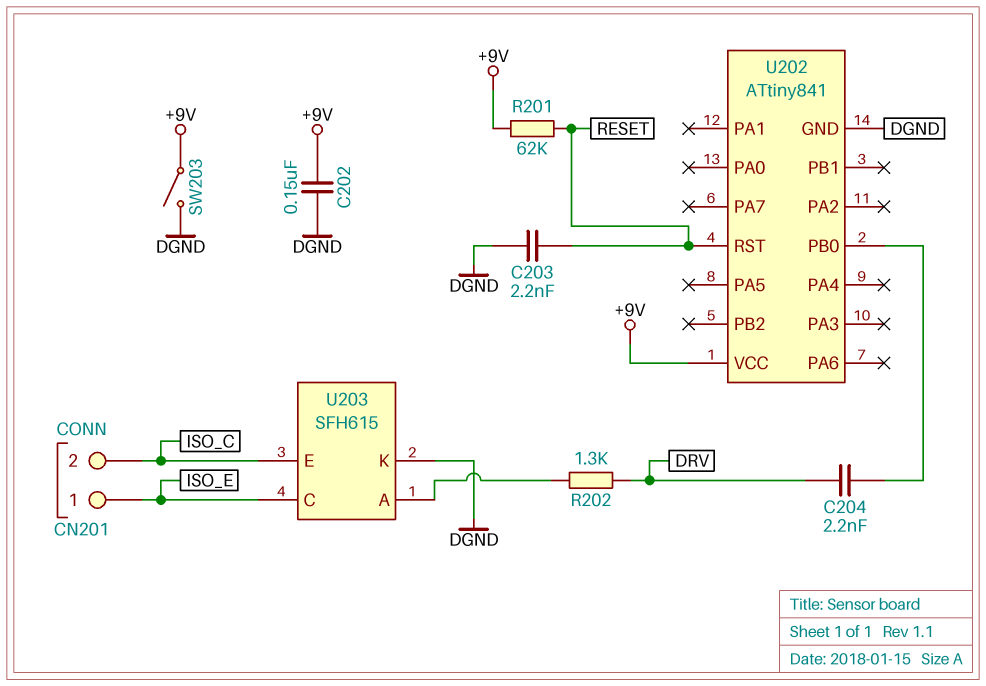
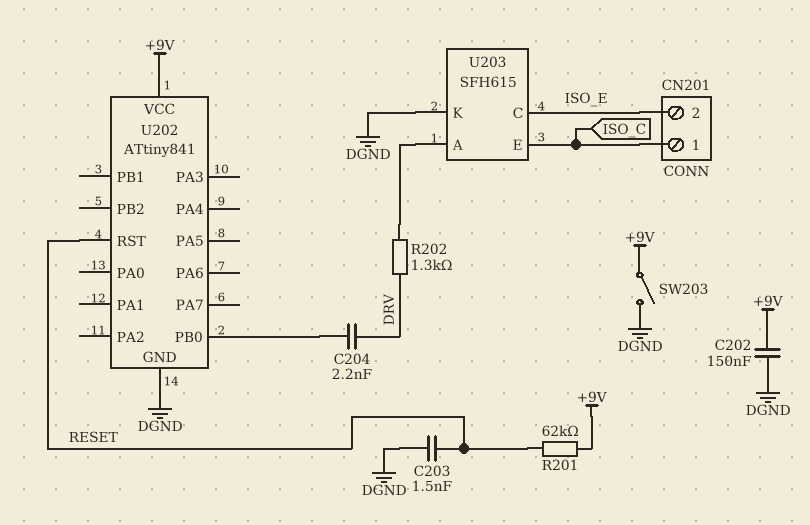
C203: 2.2nF (DGND, RESET) -> 1.5nF (DGND, RESET)
CN201 pin 1: ISO_E -> ISO_C
CN201 pin 2: ISO_C -> ISO_E

